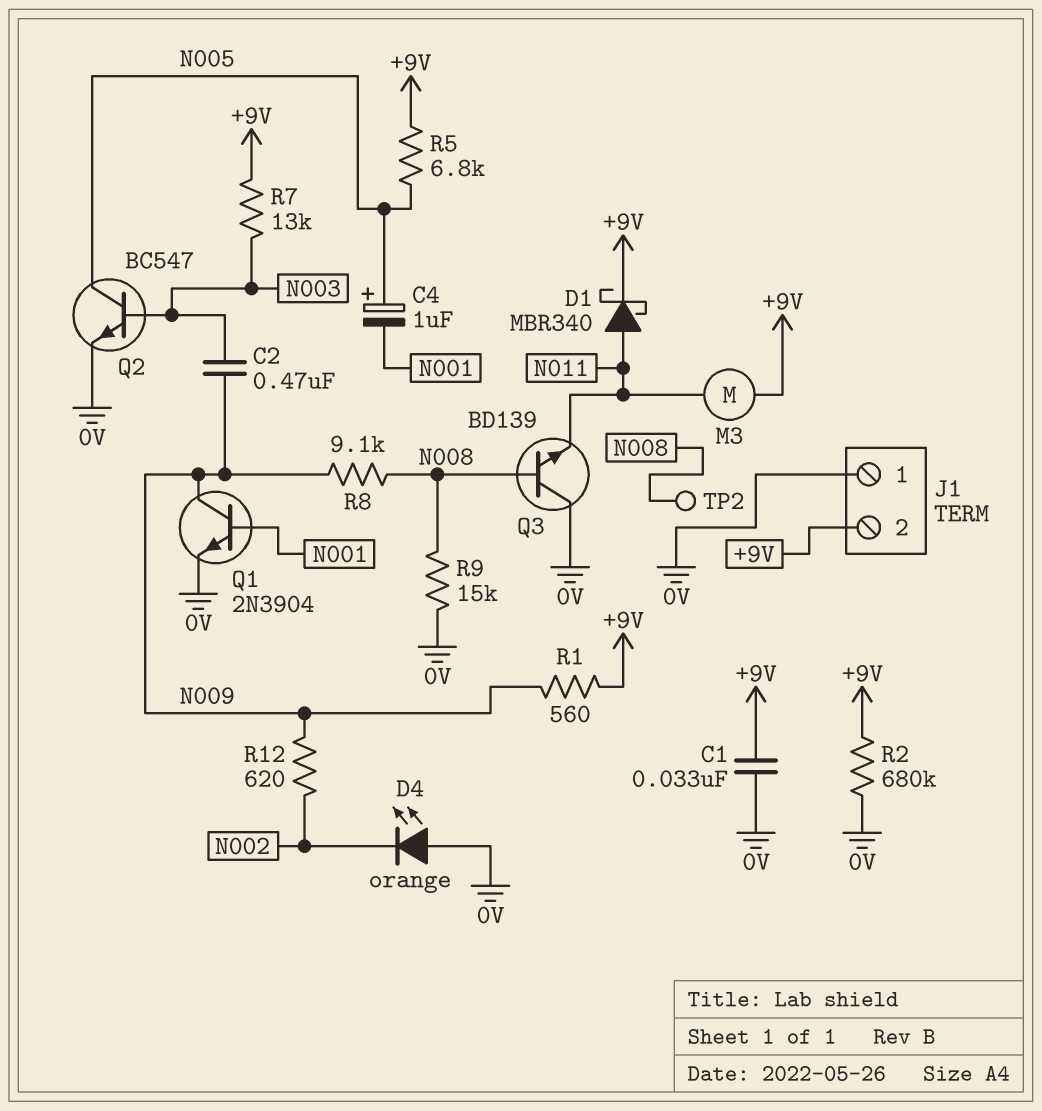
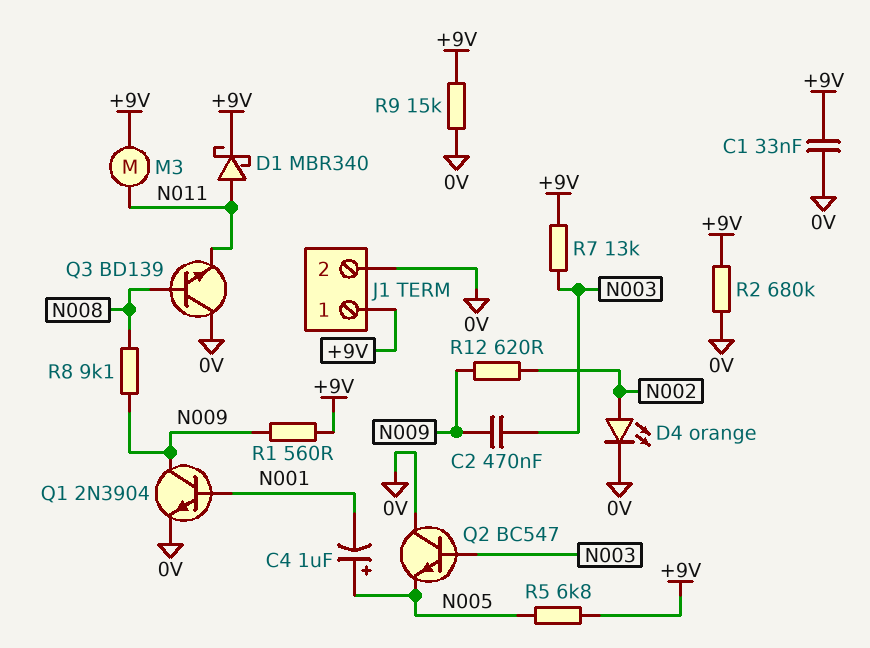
D4: LED orange (A 0V, K N002) -> LED orange (A N002, K 0V)
J1 pin 1: 0V -> +9V
J1 pin 2: +9V -> 0V
Q2: NPN BC547 (B N003, C N005, E 0V) -> NPN BC547 (B N003, C 0V, E N005)
R9: 15k (0V, N008) -> 15k (+9V, 0V)
TP2: test point (N008) -> none

